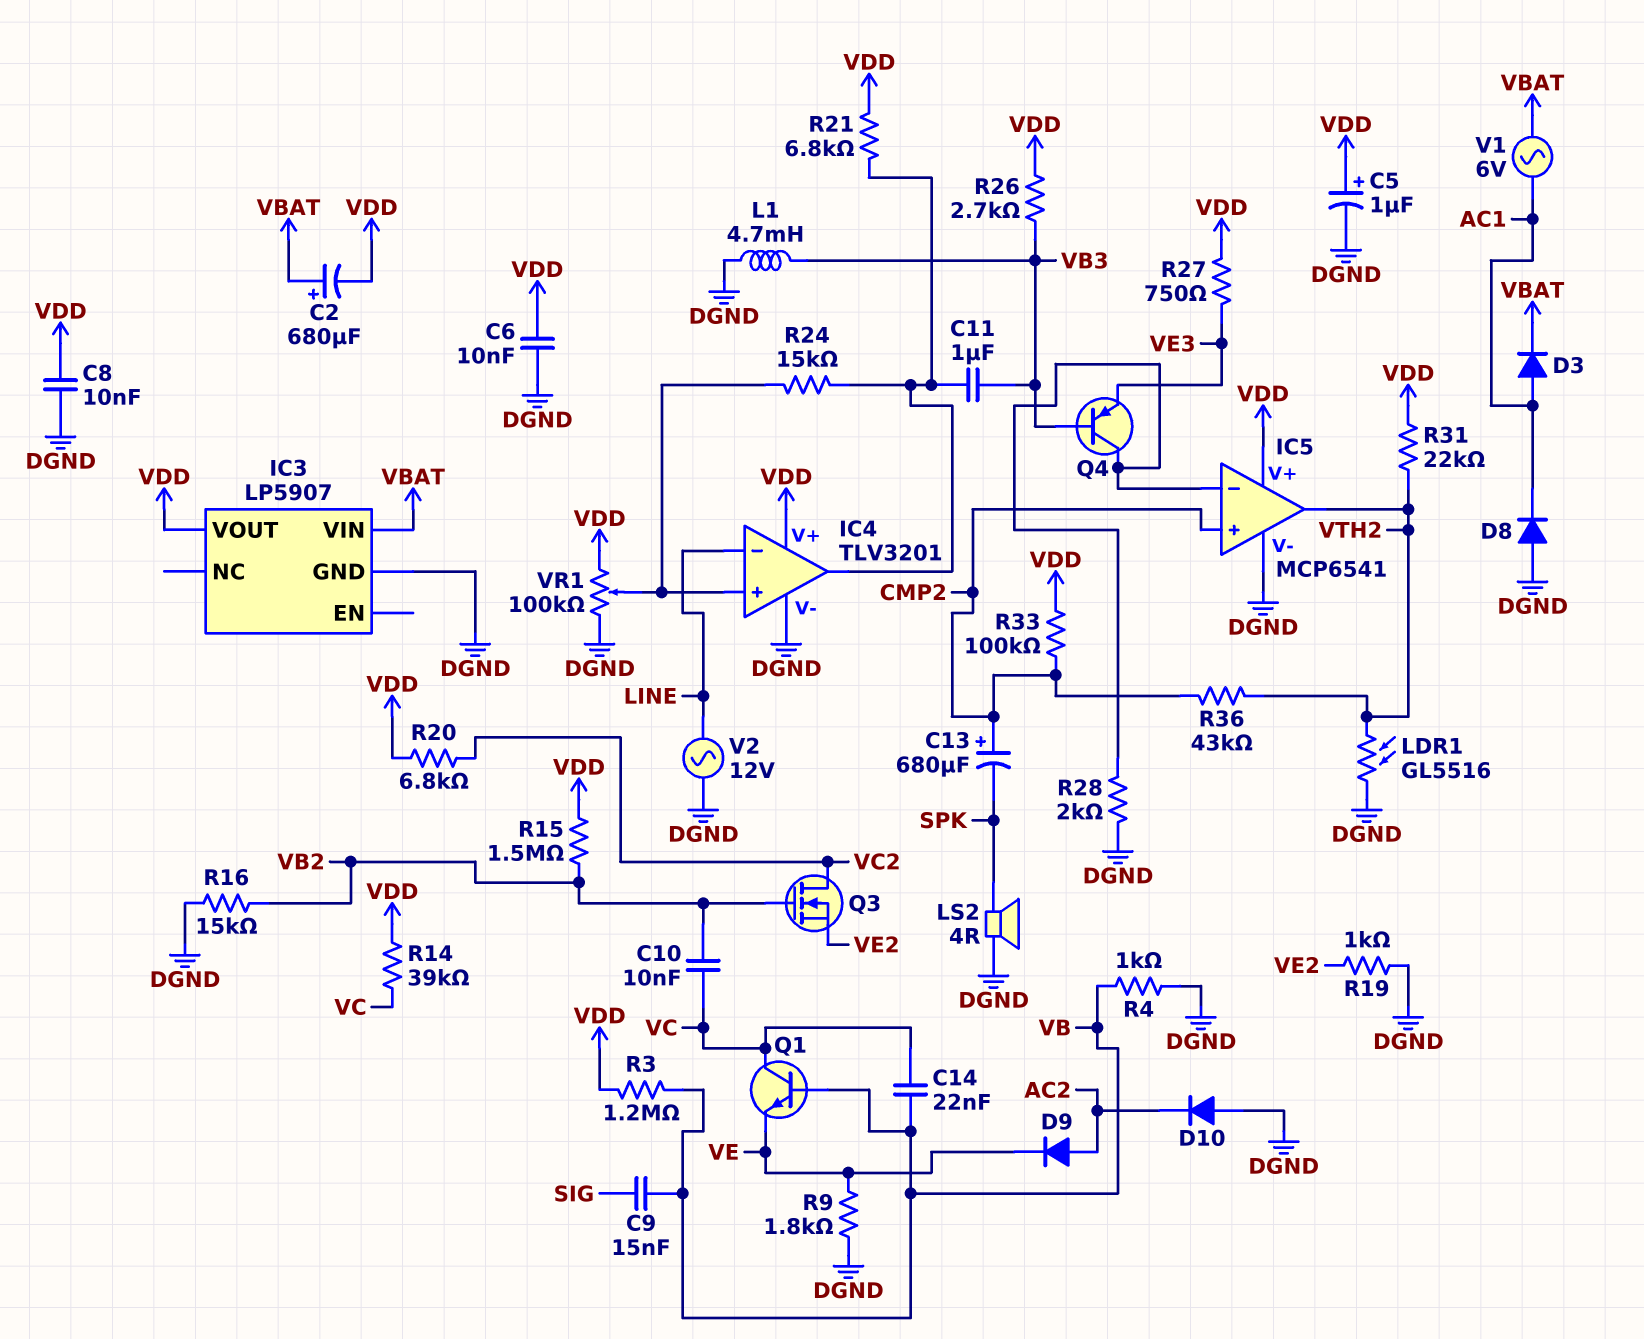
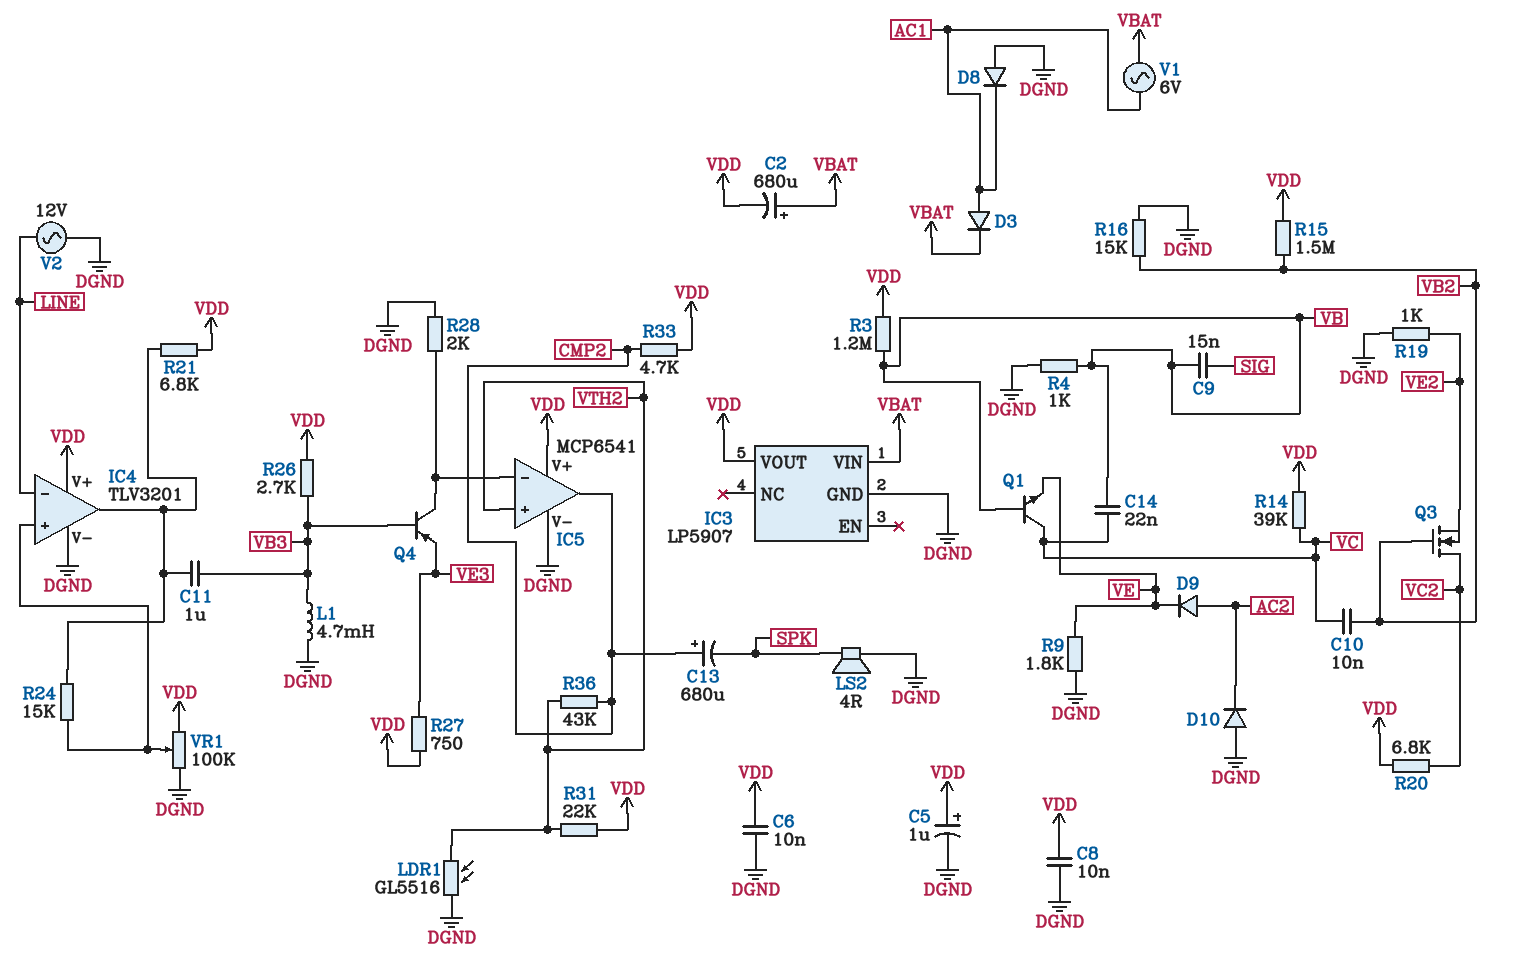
IC5 pin in+: CMP2 -> VTH2
IC5 pin out: VTH2 -> CMP2
R33: 100k (CMP2, VDD) -> 4.7k (CMP2, VDD)

